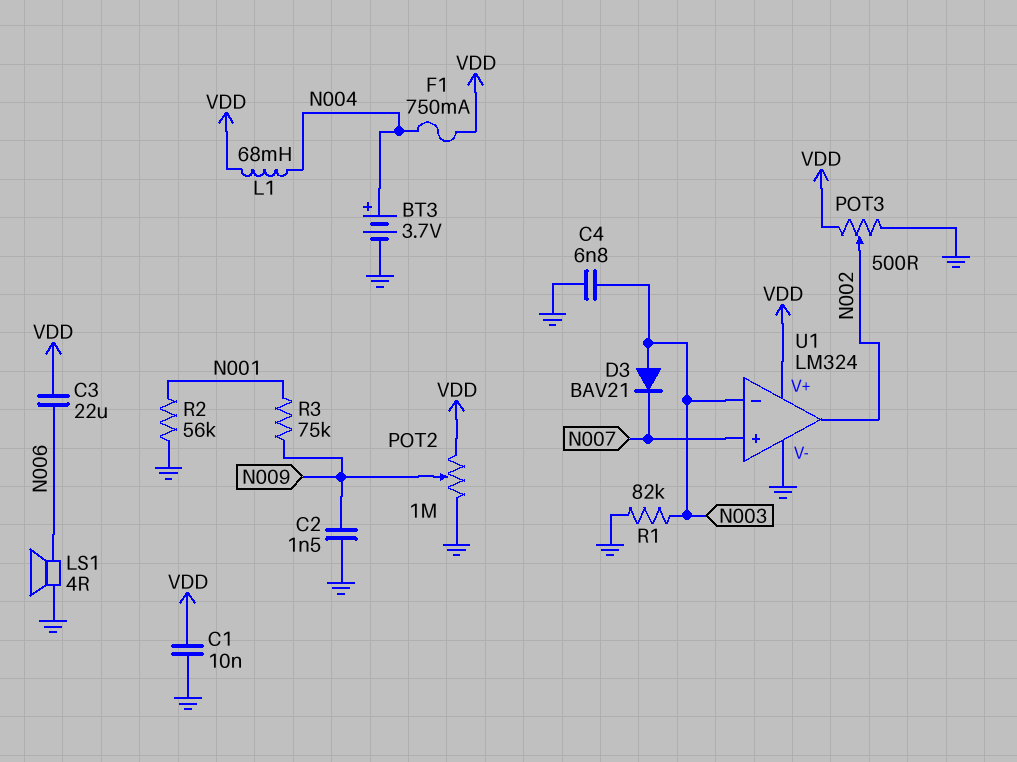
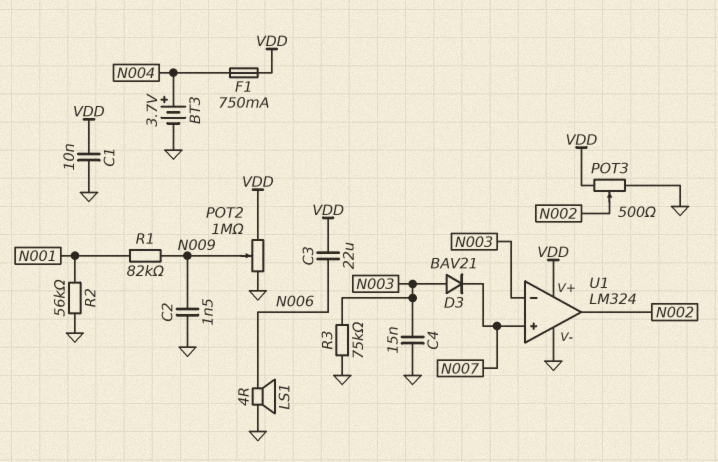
C4: 6.8nF (GND, N003) -> 15nF (GND, N003)
L1: 68mH (N004, VDD) -> none
R1: 82k (GND, N003) -> 82k (N001, N009)
R3: 75k (N001, N009) -> 75k (GND, N003)

